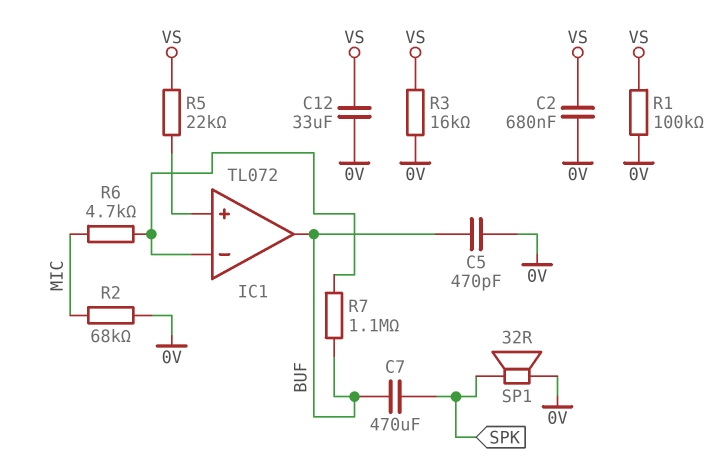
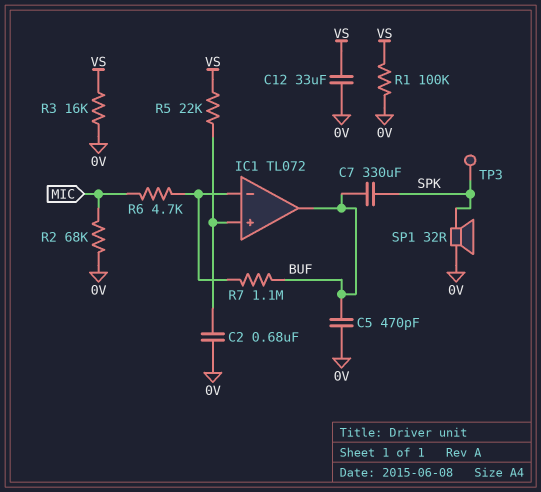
C2: 680nF (0V, VS) -> 680nF (0V, IC1/in+)
C7: 470uF (BUF, SPK) -> 330uF (BUF, SPK)
TP3: none -> test point (SPK)

